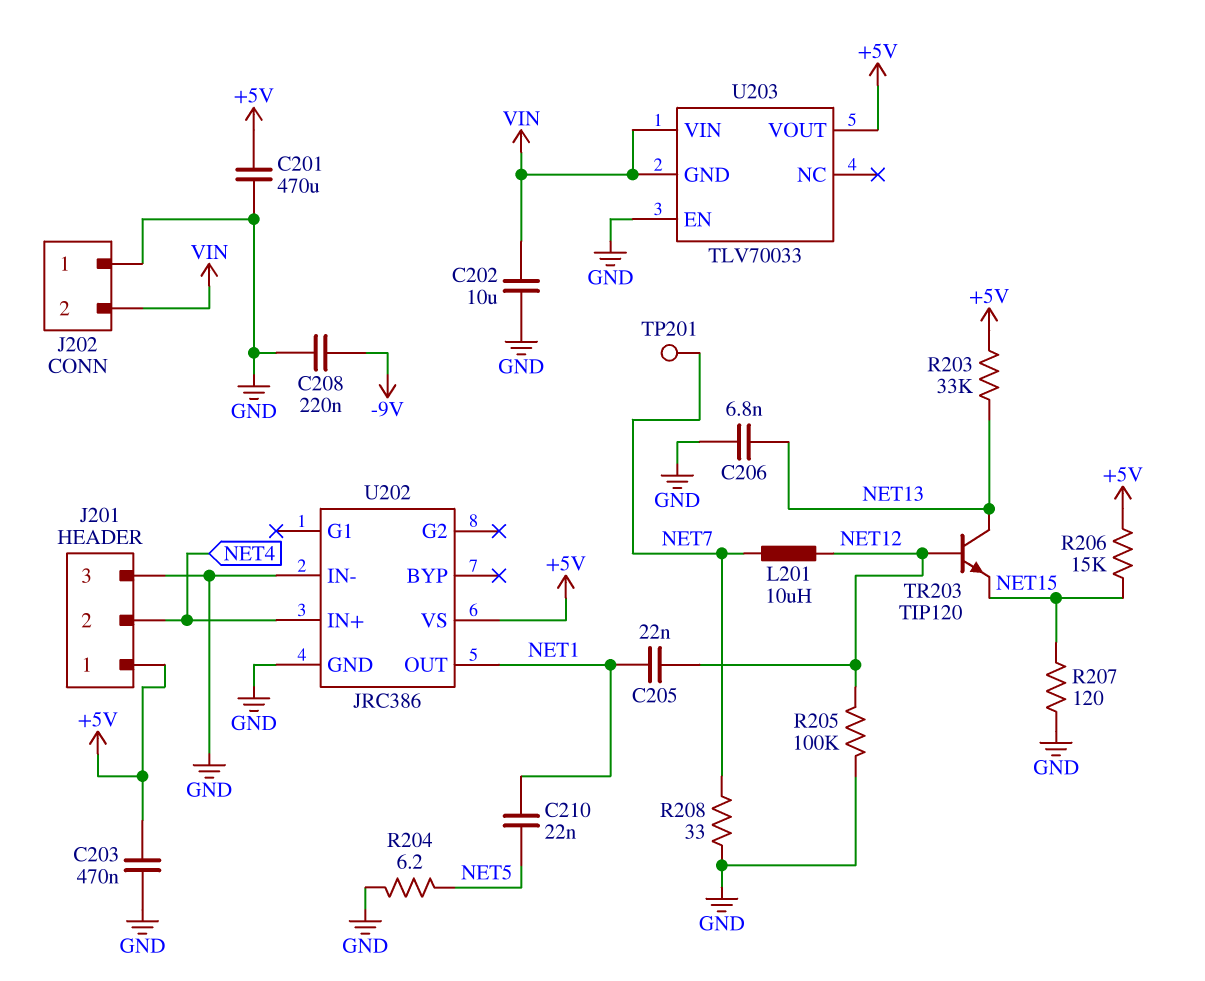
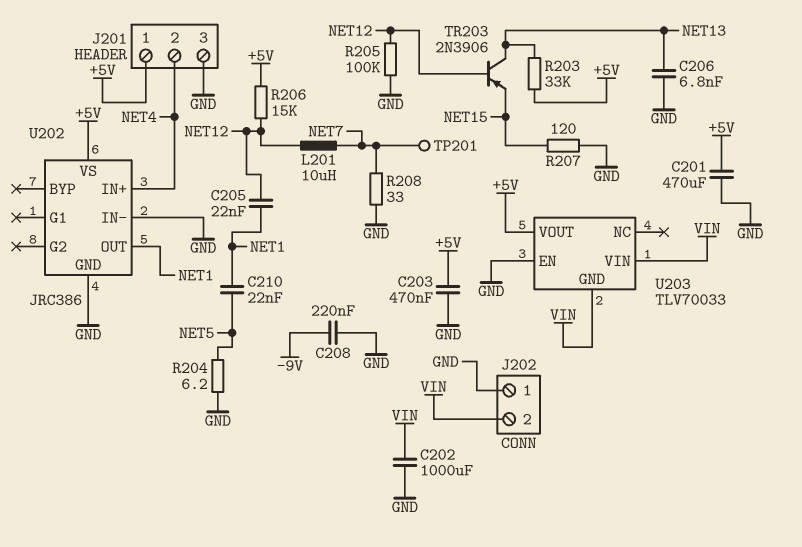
C202: 10uF (GND, VIN) -> 1000uF (GND, VIN)
R206: 15k (+5V, NET15) -> 15k (+5V, NET12)
TR203: NPN TIP120 (B NET12, C NET13, E NET15) -> PNP 2N3906 (B NET12, C NET13, E NET15)

